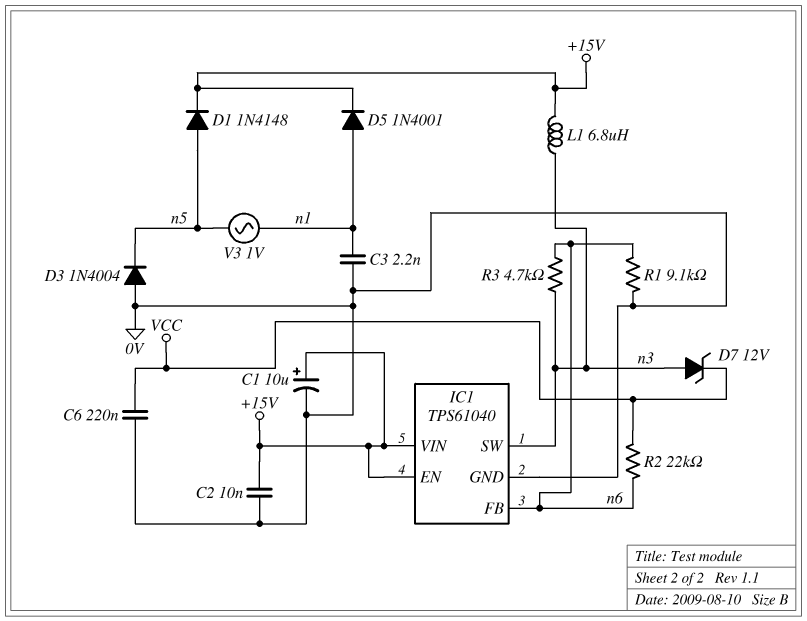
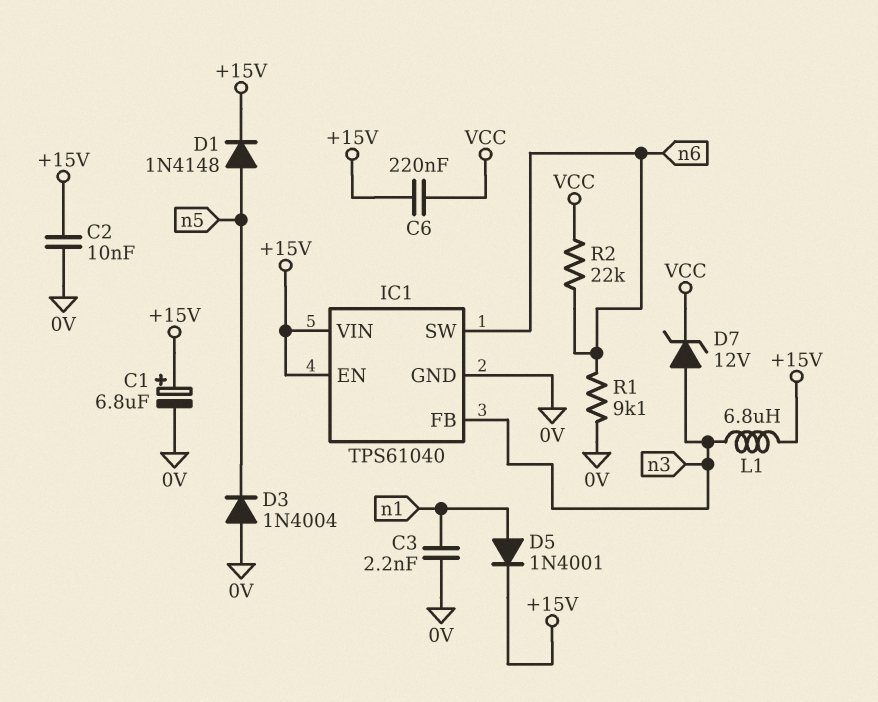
C1: 10uF (plus +15V, minus 0V) -> 6.8uF (plus +15V, minus 0V)
C6: 220nF (0V, VCC) -> 220nF (+15V, VCC)
IC1 pin FB: n6 -> n3
IC1 pin SW: n3 -> n6
R3: 4.7k (n3, n6) -> none
V3: AC 1V (n1, n5) -> none

